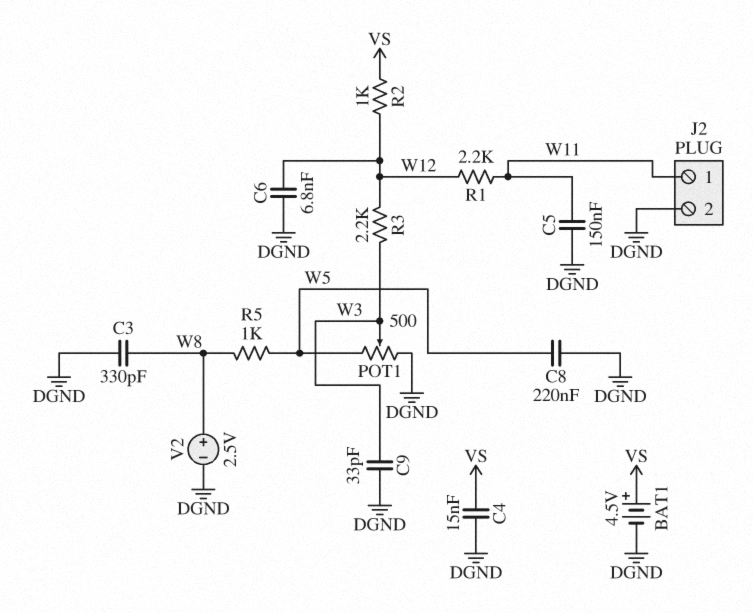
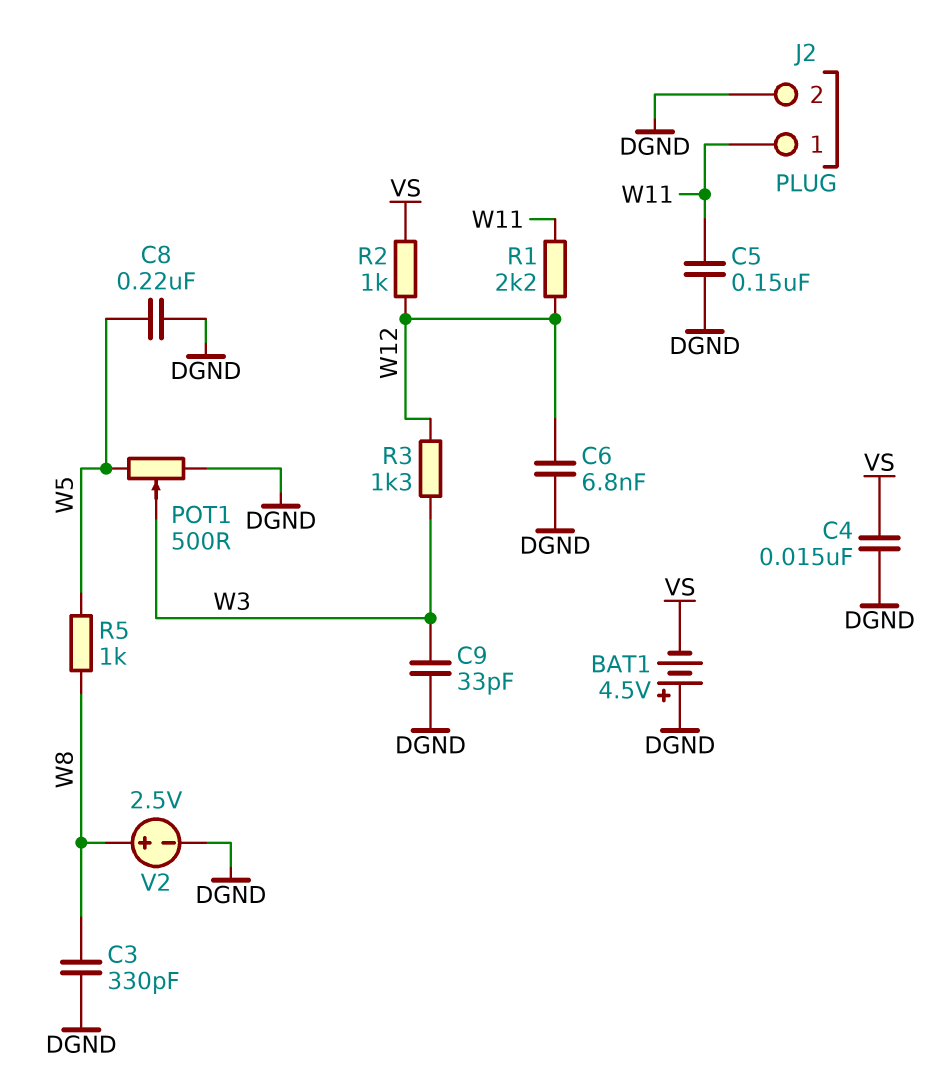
BAT1: 4.5V (plus VS, minus DGND) -> 4.5V (plus DGND, minus VS)
R3: 2.2k (W3, W12) -> 1.3k (W3, W12)

